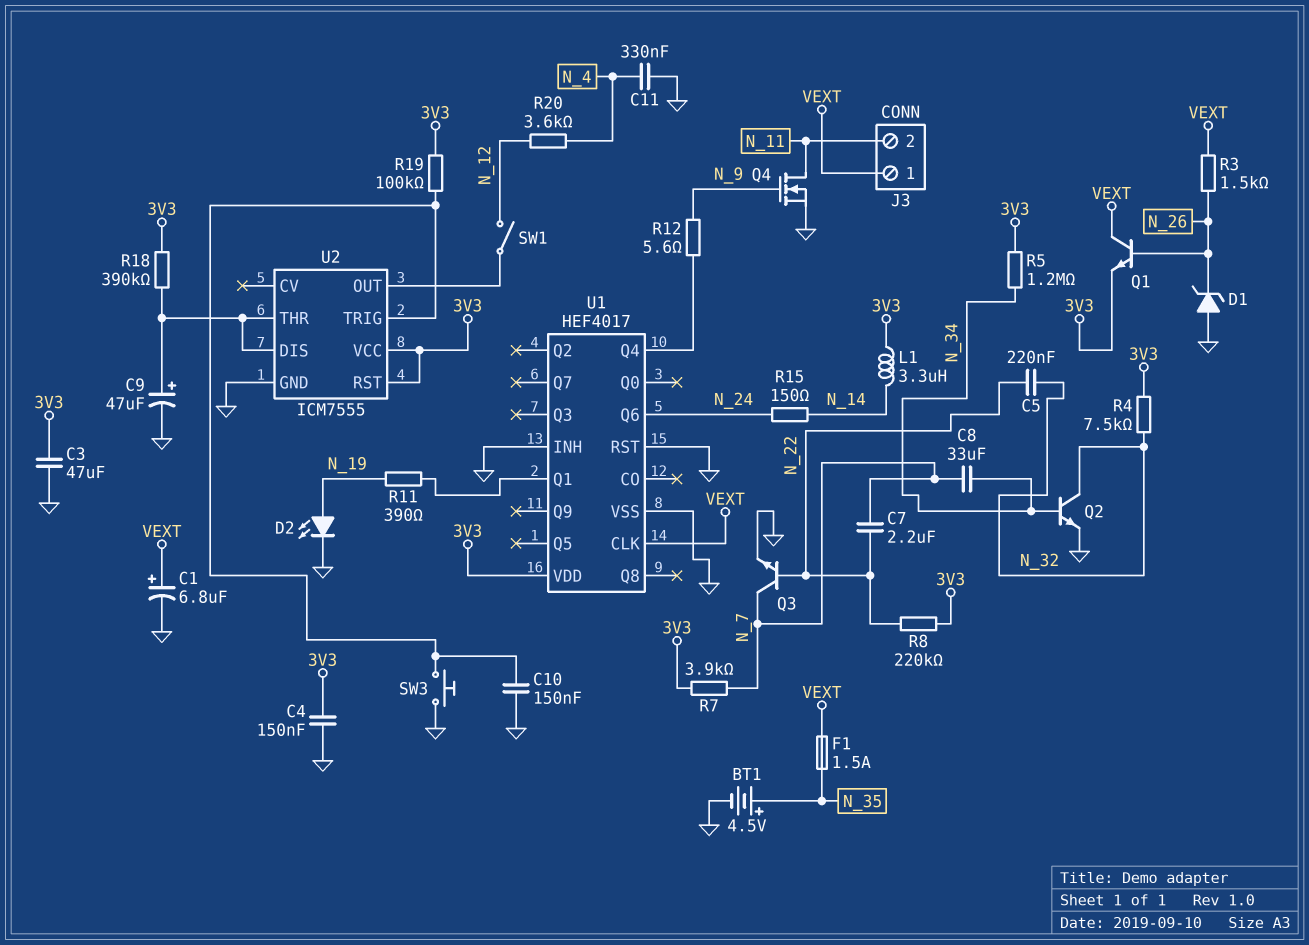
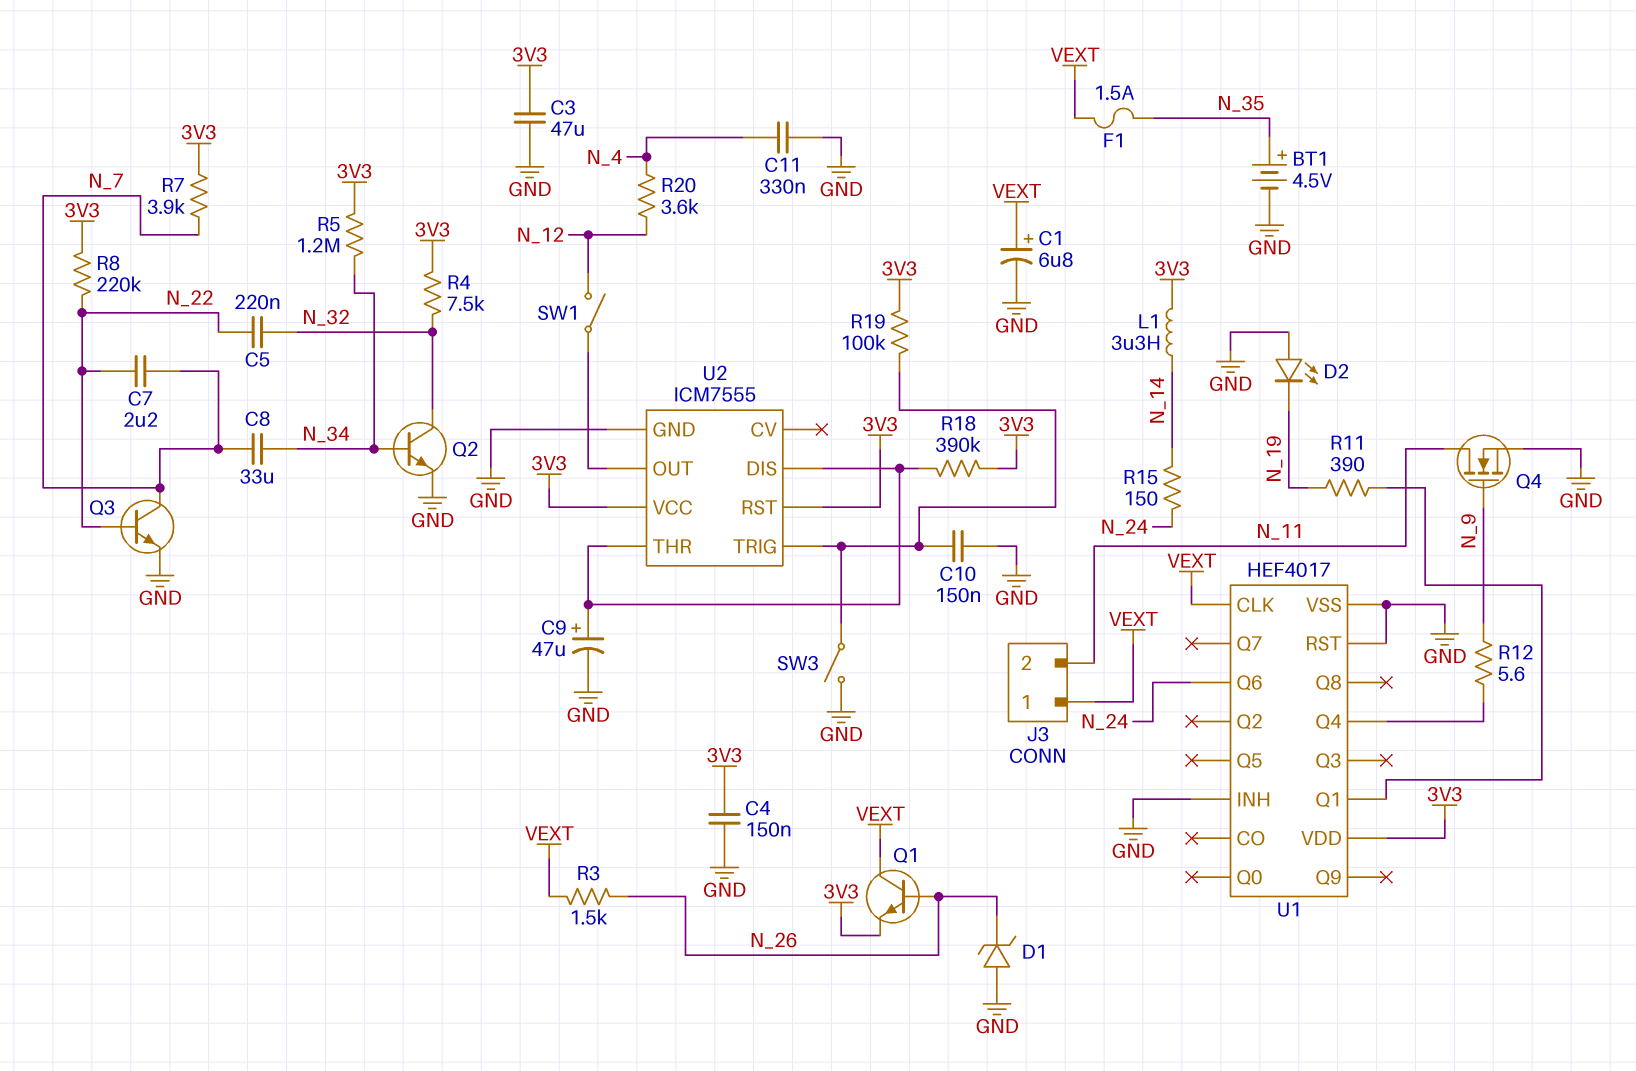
D2: LED (A N_19, K GND) -> LED (A GND, K N_19)
SW3: button (GND, U2/TRIG) -> switch (GND, U2/TRIG)

